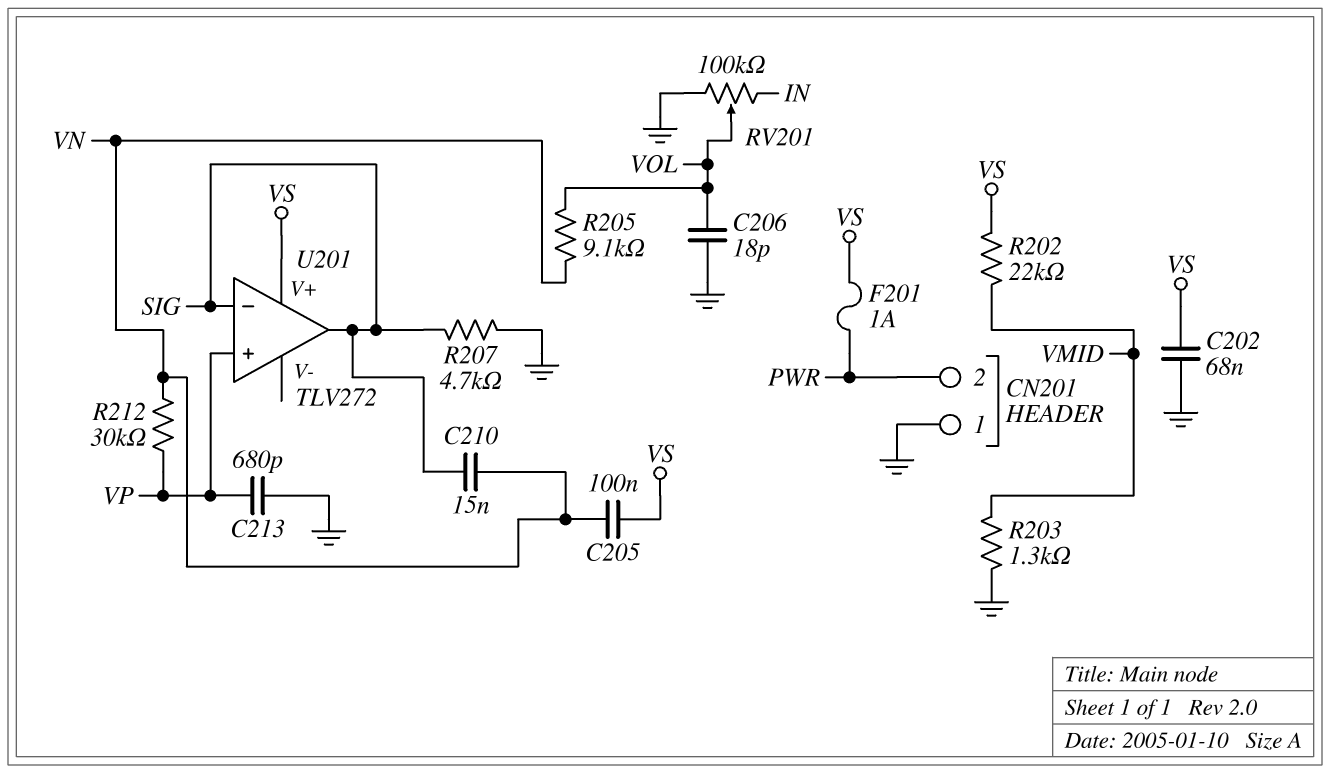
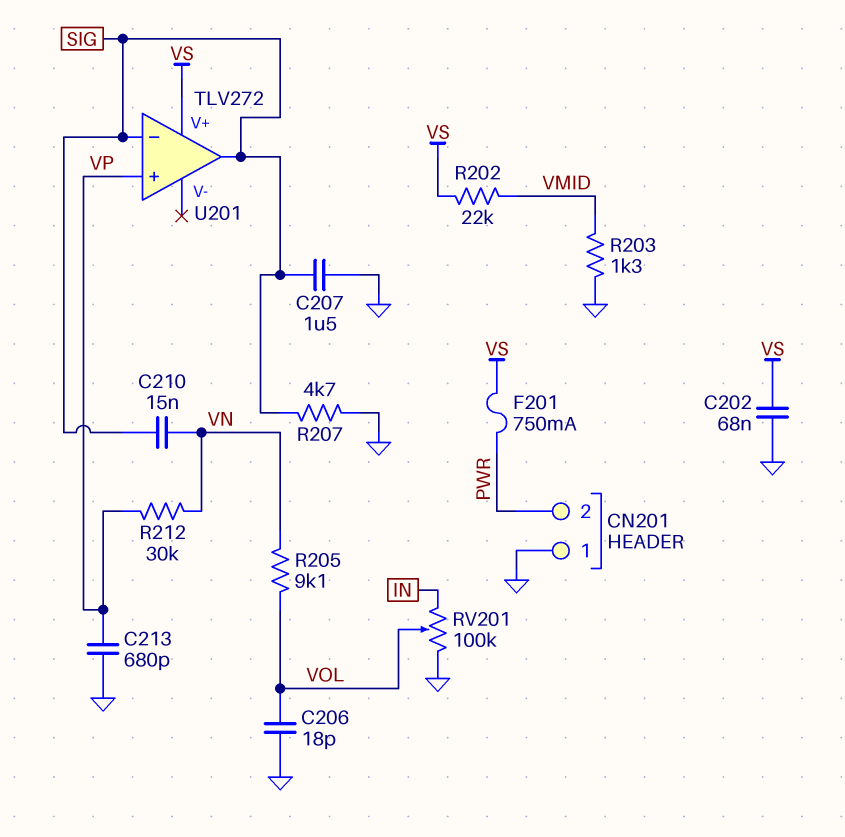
C205: 100nF (VN, VS) -> none
C207: none -> 1.5uF (GND, SIG)
F201: 1A (PWR, VS) -> 750mA (PWR, VS)

